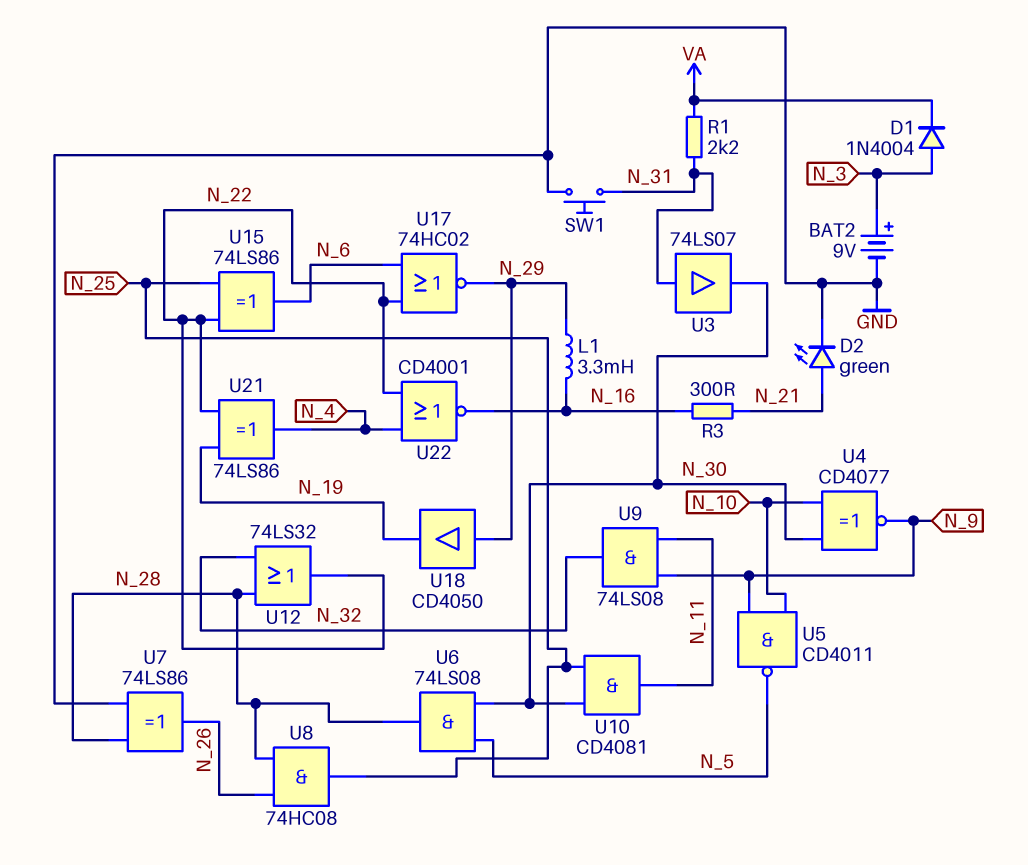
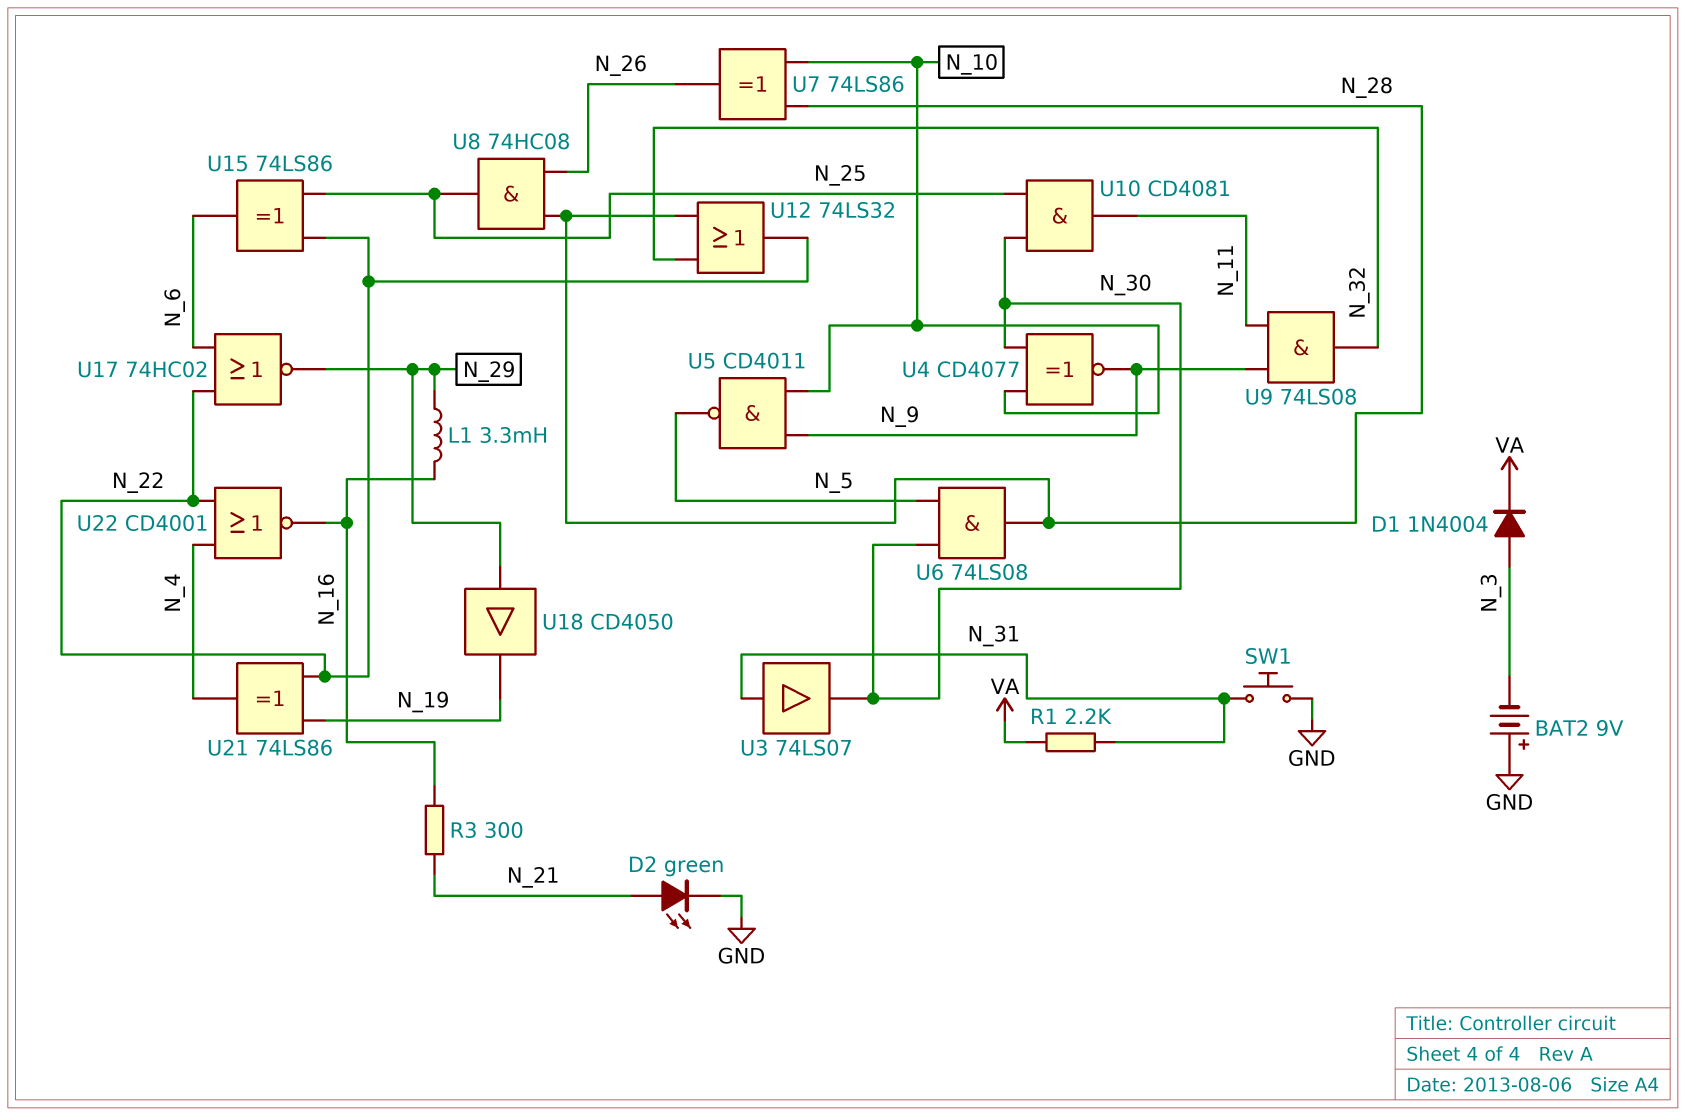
BAT2: 9V (plus N_3, minus GND) -> 9V (plus GND, minus N_3)
U7: XOR 74LS86 (in GND, in N_28, out N_26) -> XOR 74LS86 (in N_10, in N_28, out N_26)

